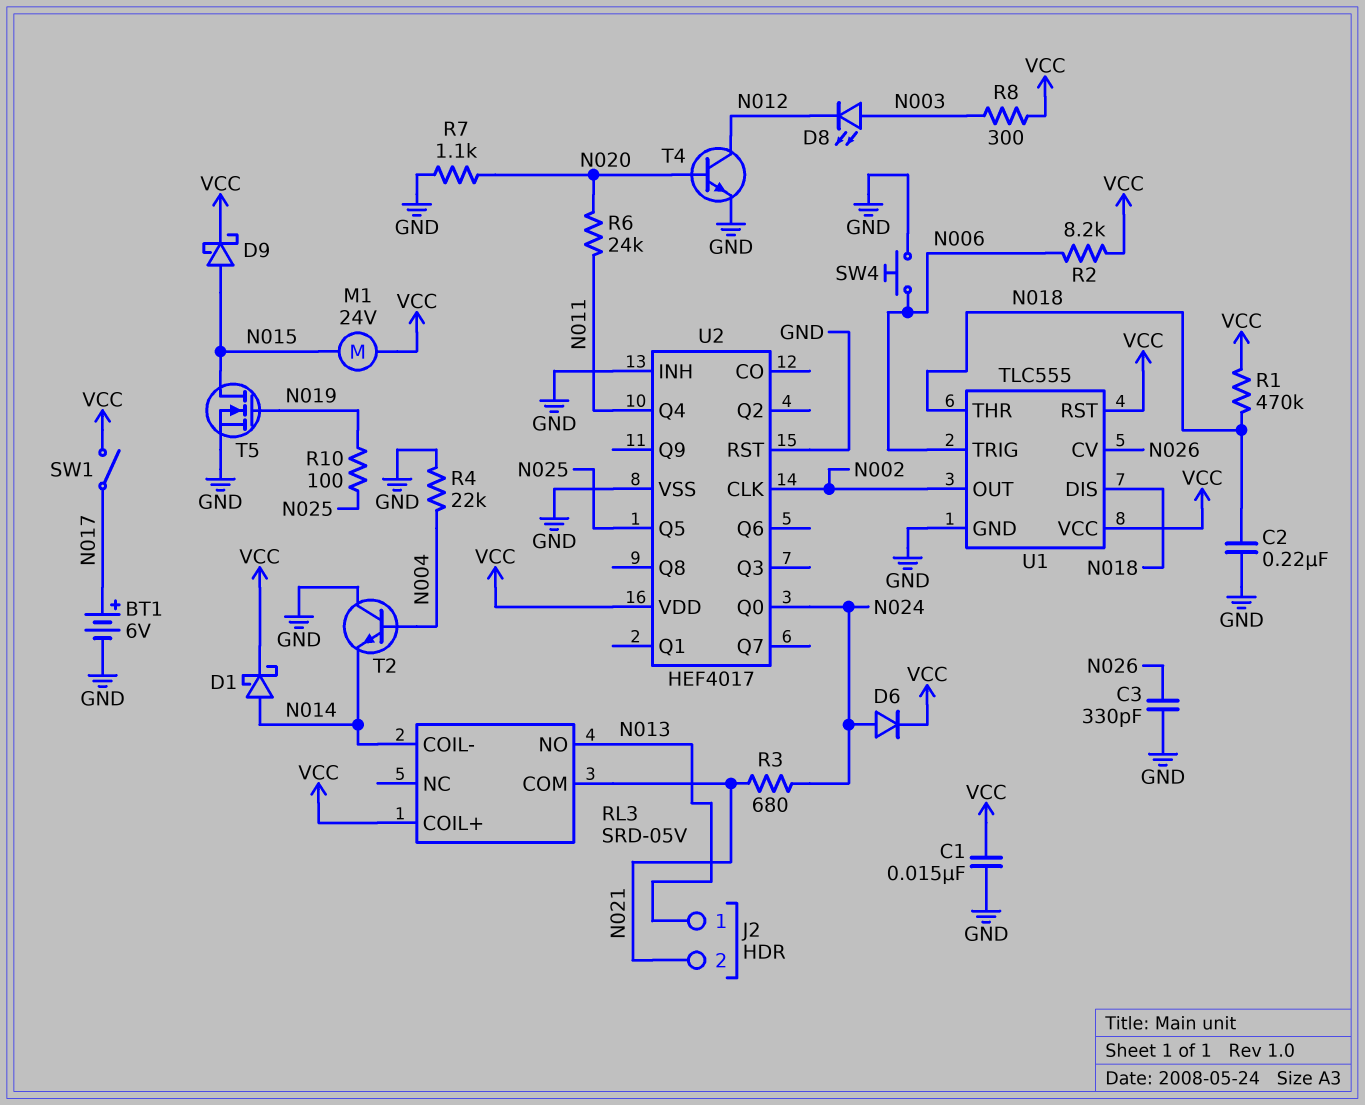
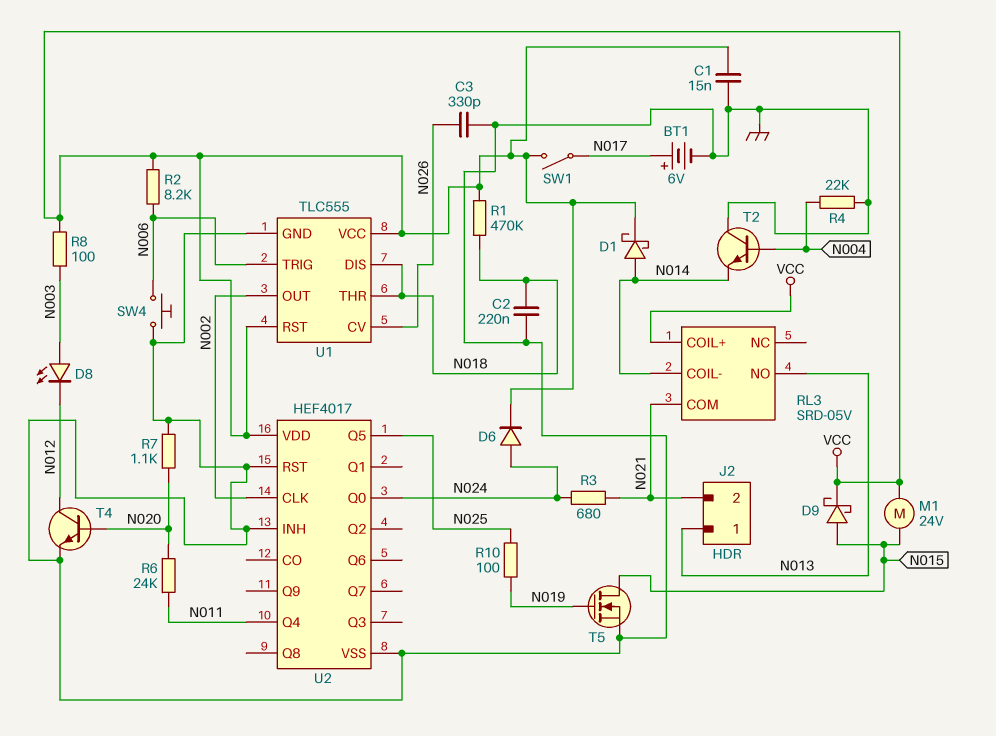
R8: 300 (N003, VCC) -> 100 (N003, VCC)

